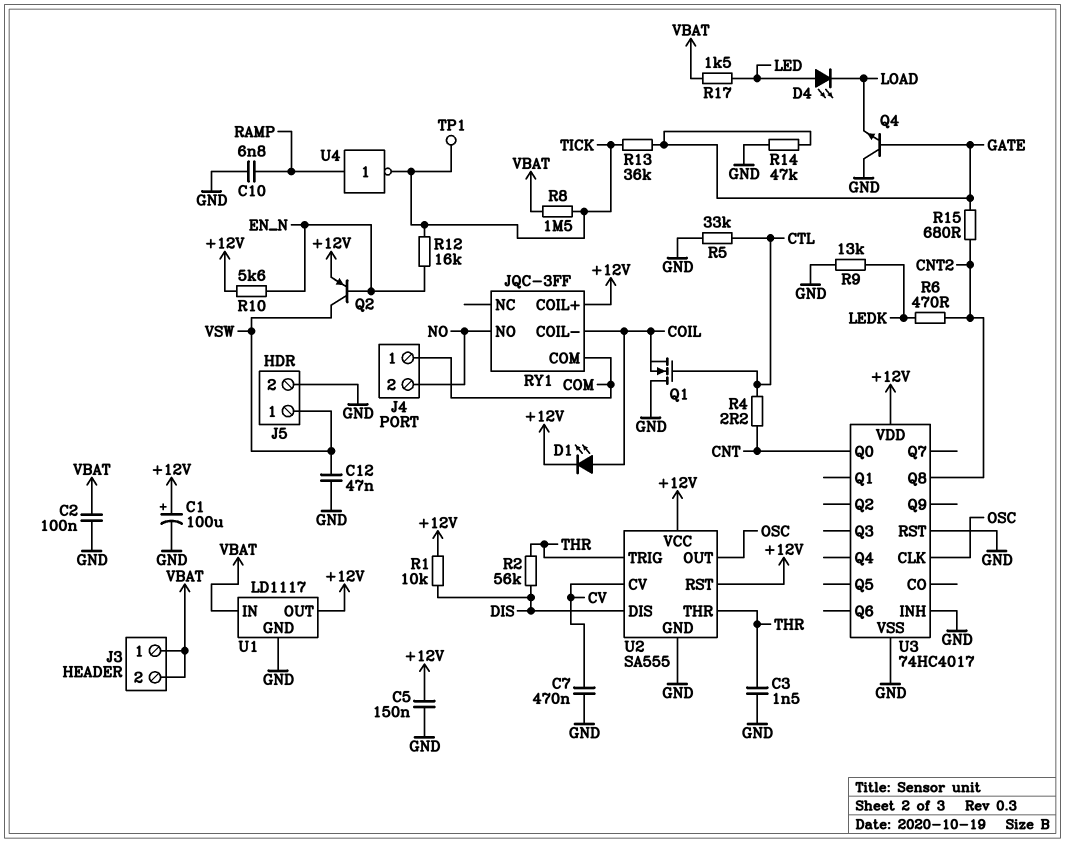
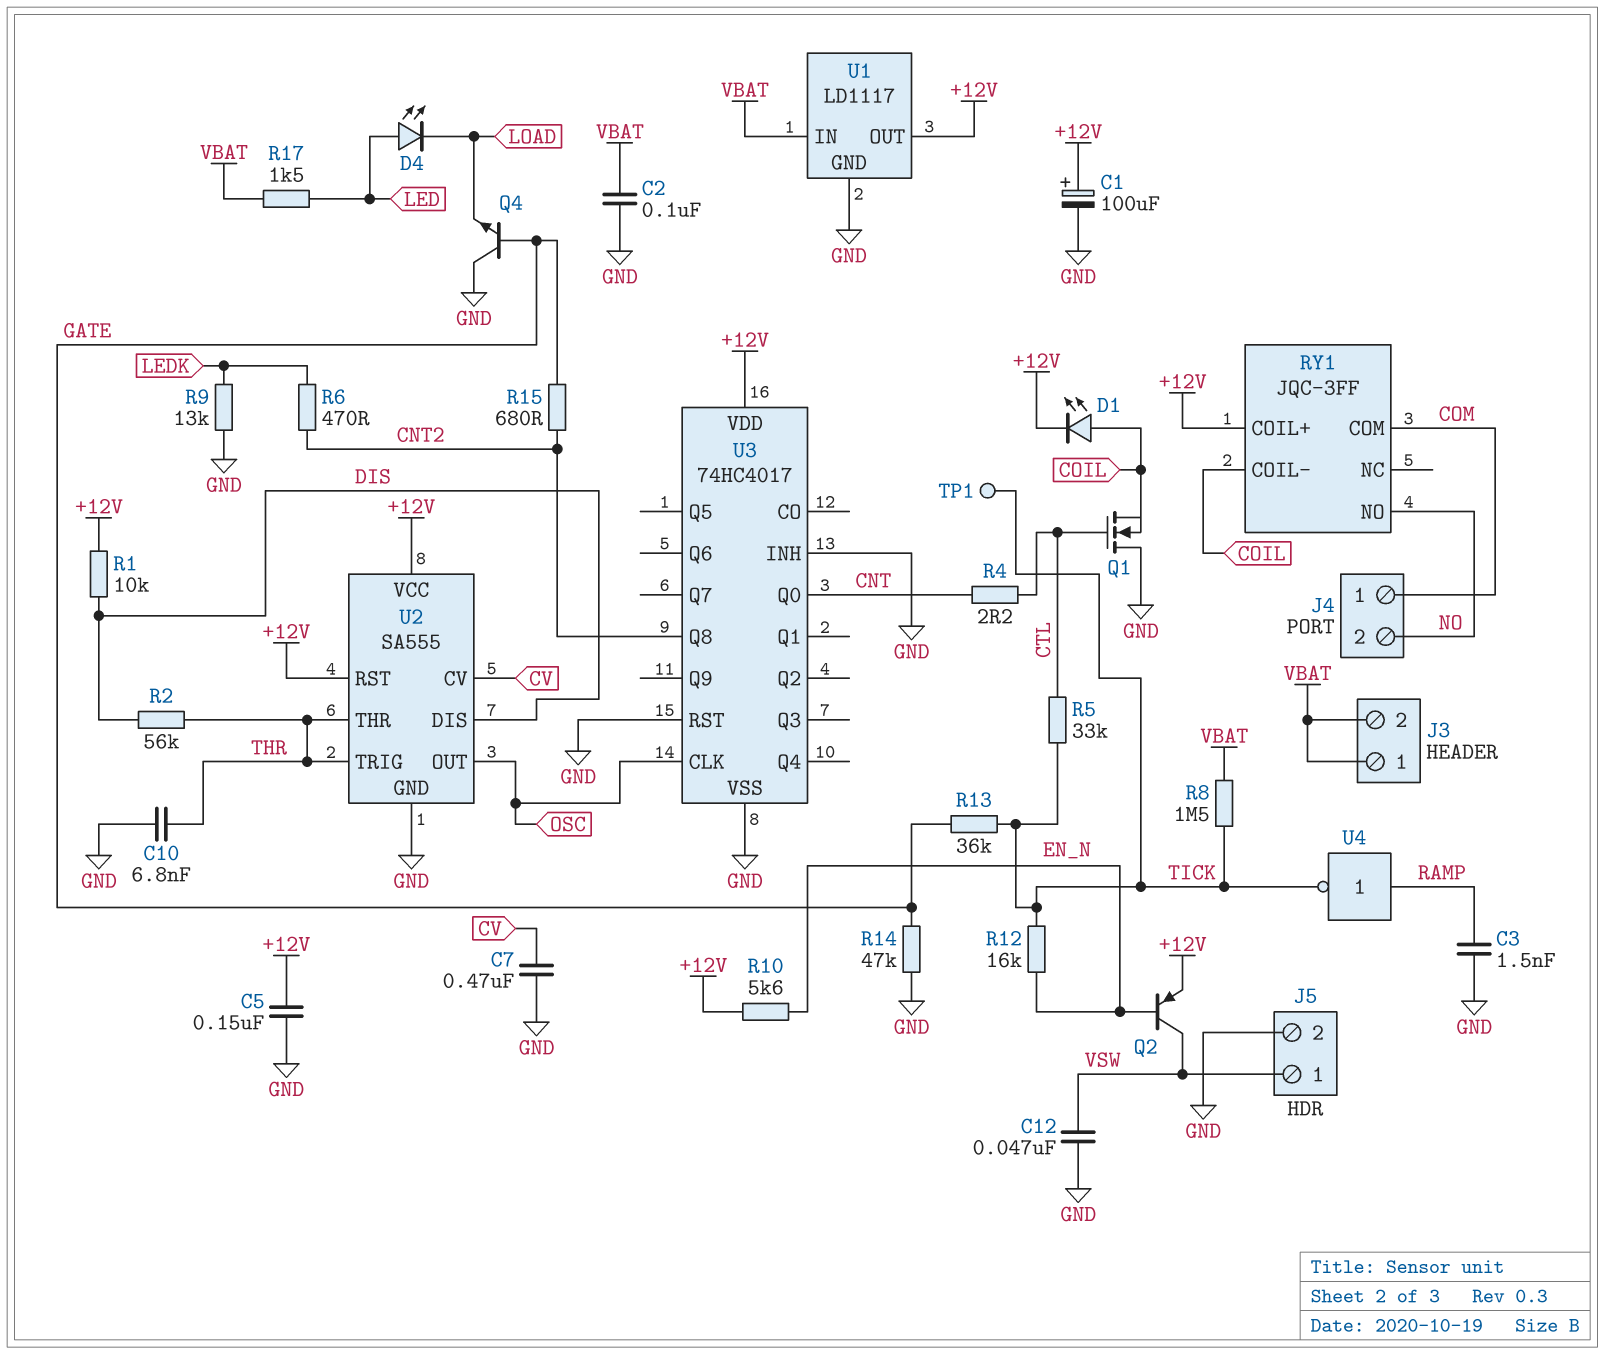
C3: 1.5nF (GND, THR) -> 1.5nF (GND, RAMP)
C10: 6.8nF (GND, RAMP) -> 6.8nF (GND, THR)
R5: 33k (CTL, GND) -> 33k (CTL, TICK)

